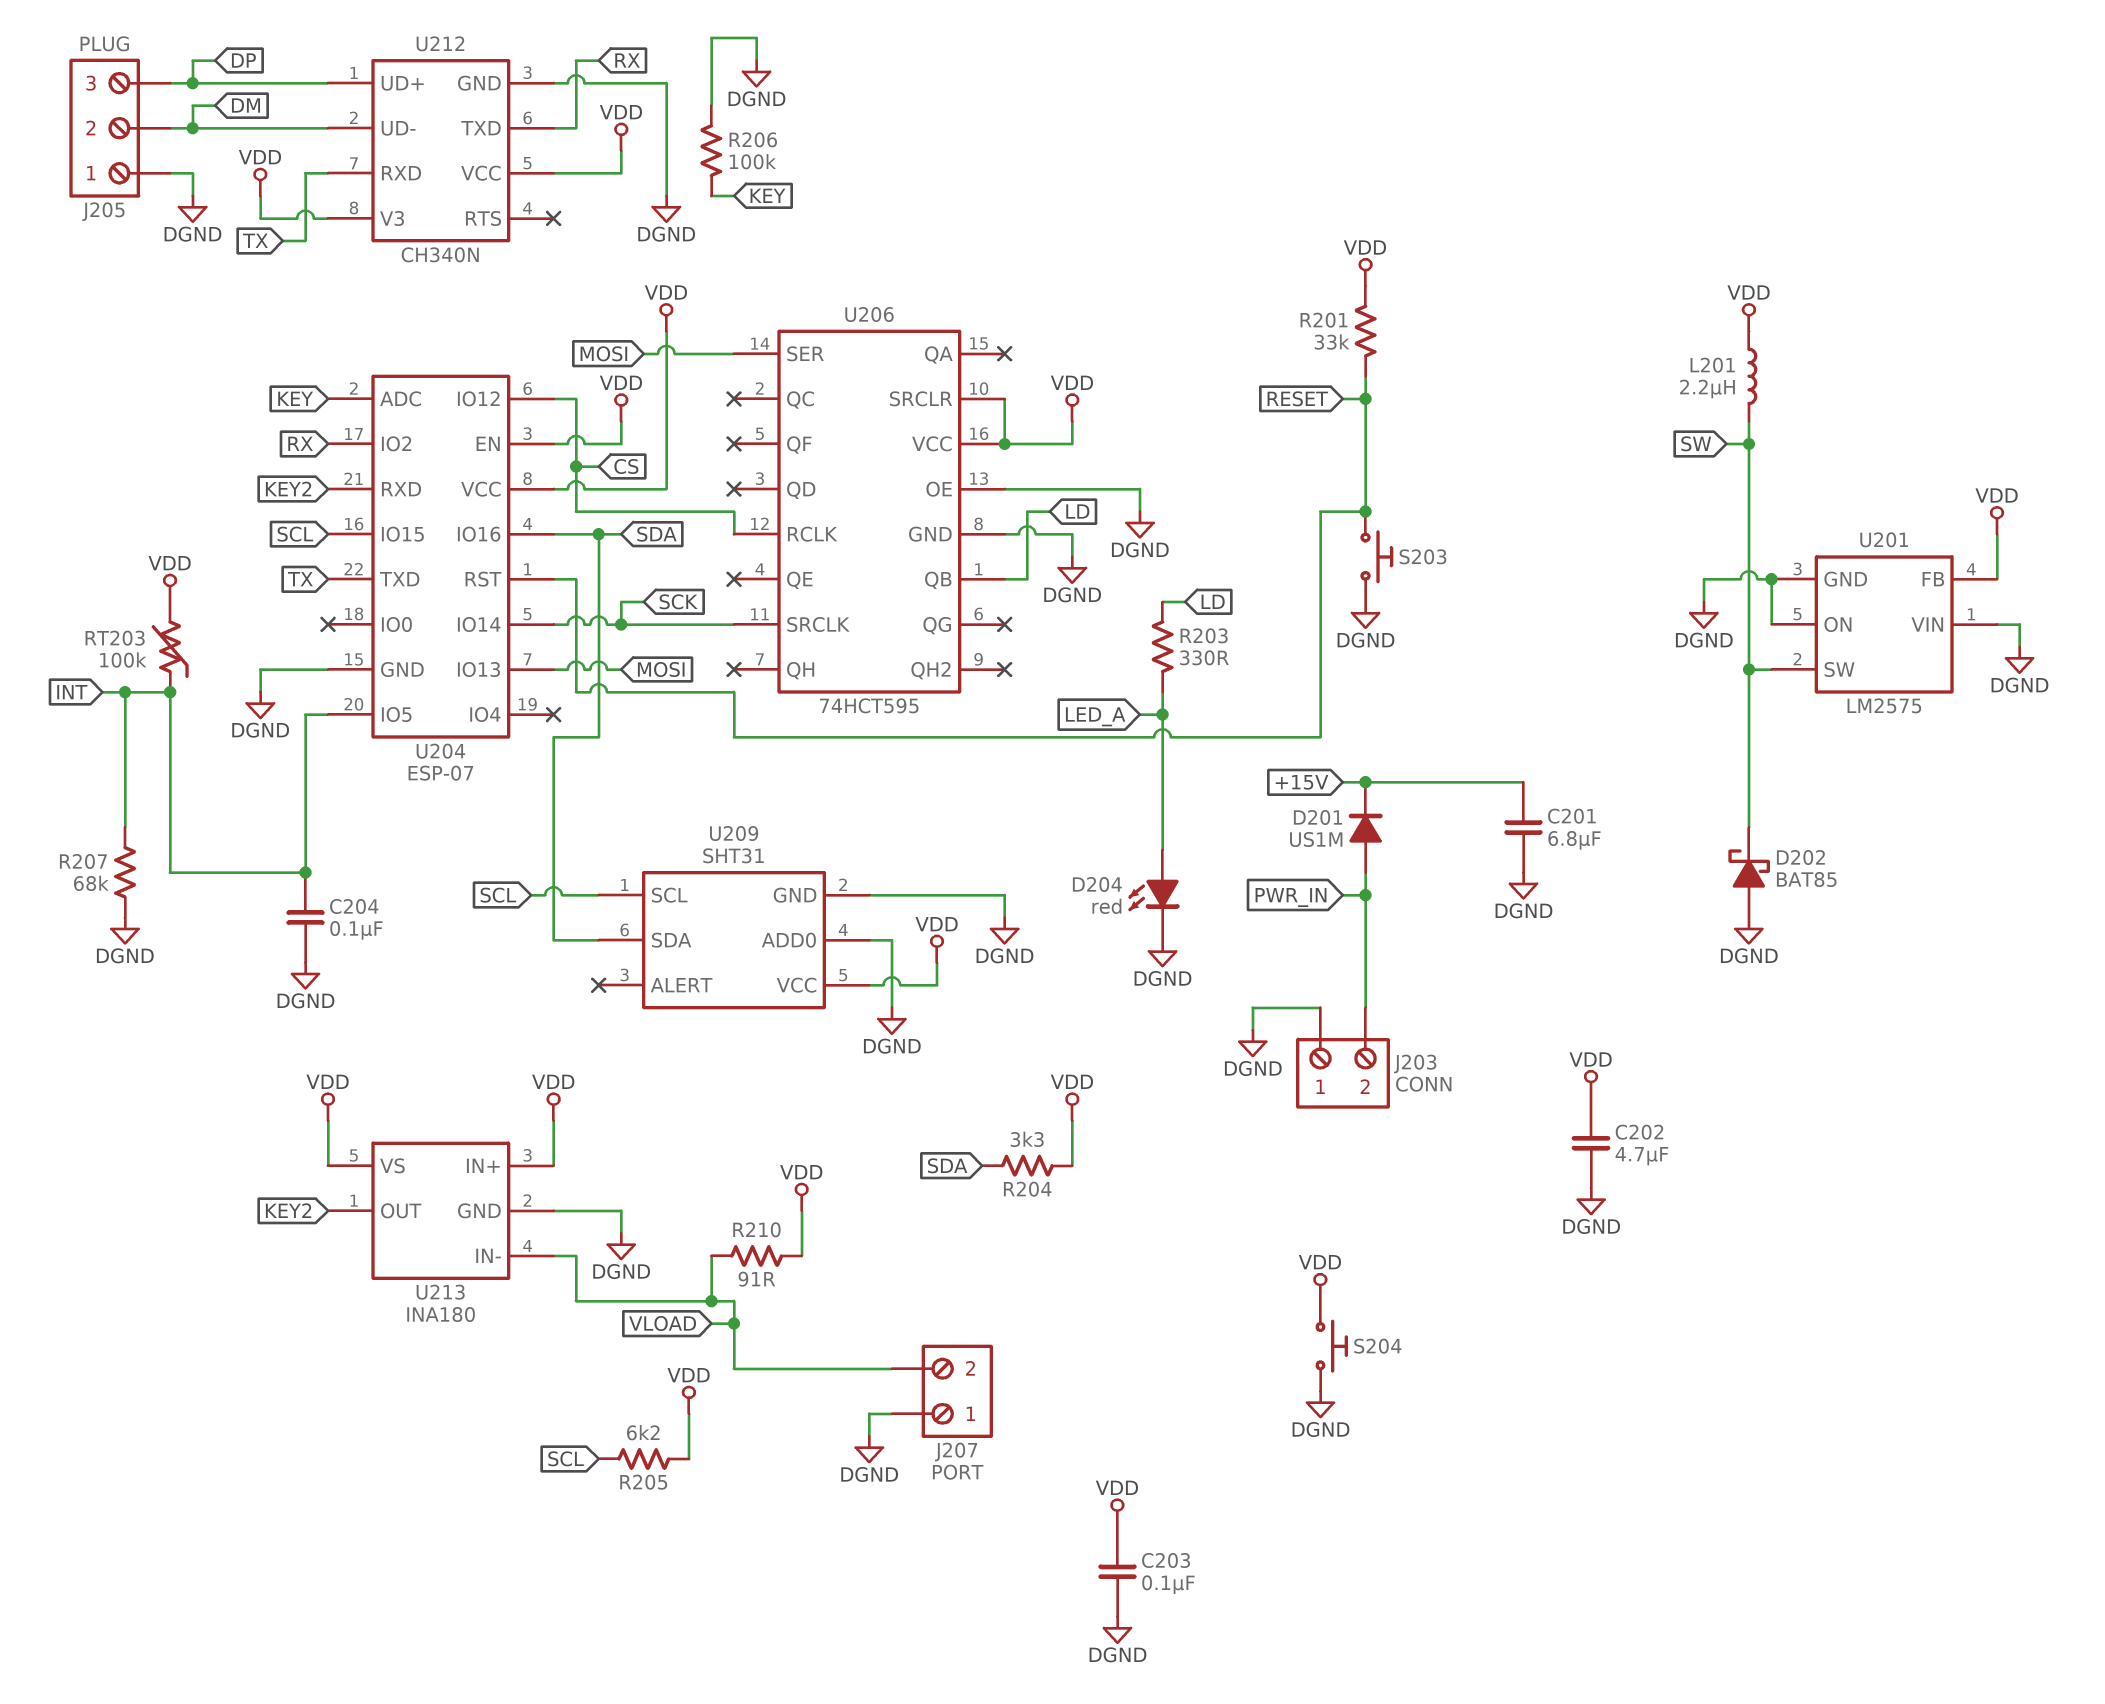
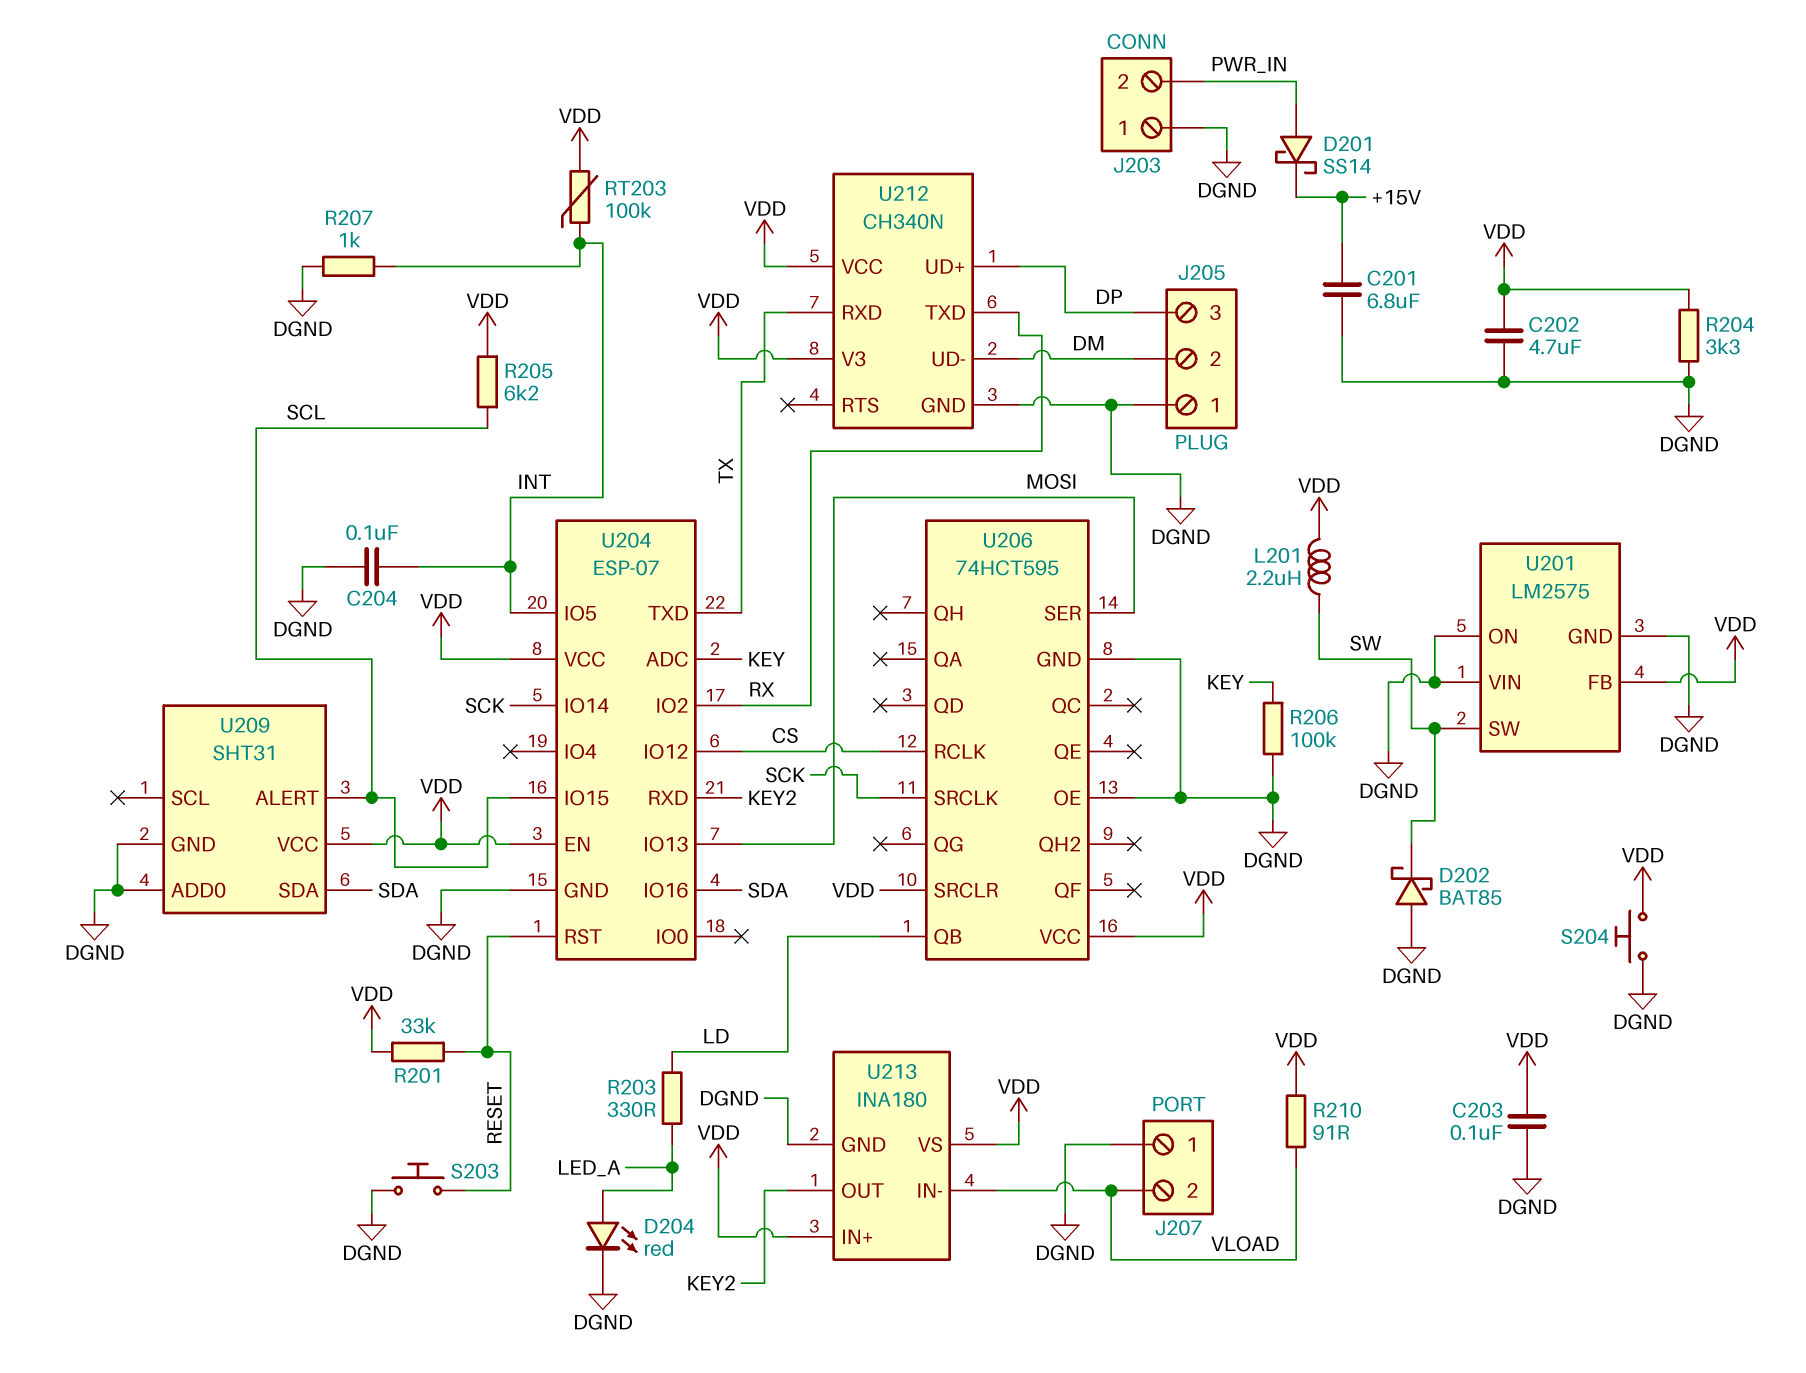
D201: diode US1M (A PWR_IN, K +15V) -> schottky SS14 (A PWR_IN, K +15V)
R204: 3.3k (SDA, VDD) -> 3.3k (DGND, VDD)
R207: 68k (DGND, INT) -> 1k (DGND, INT)
U209 pin ALERT: none -> SCL
U209 pin SCL: SCL -> none

